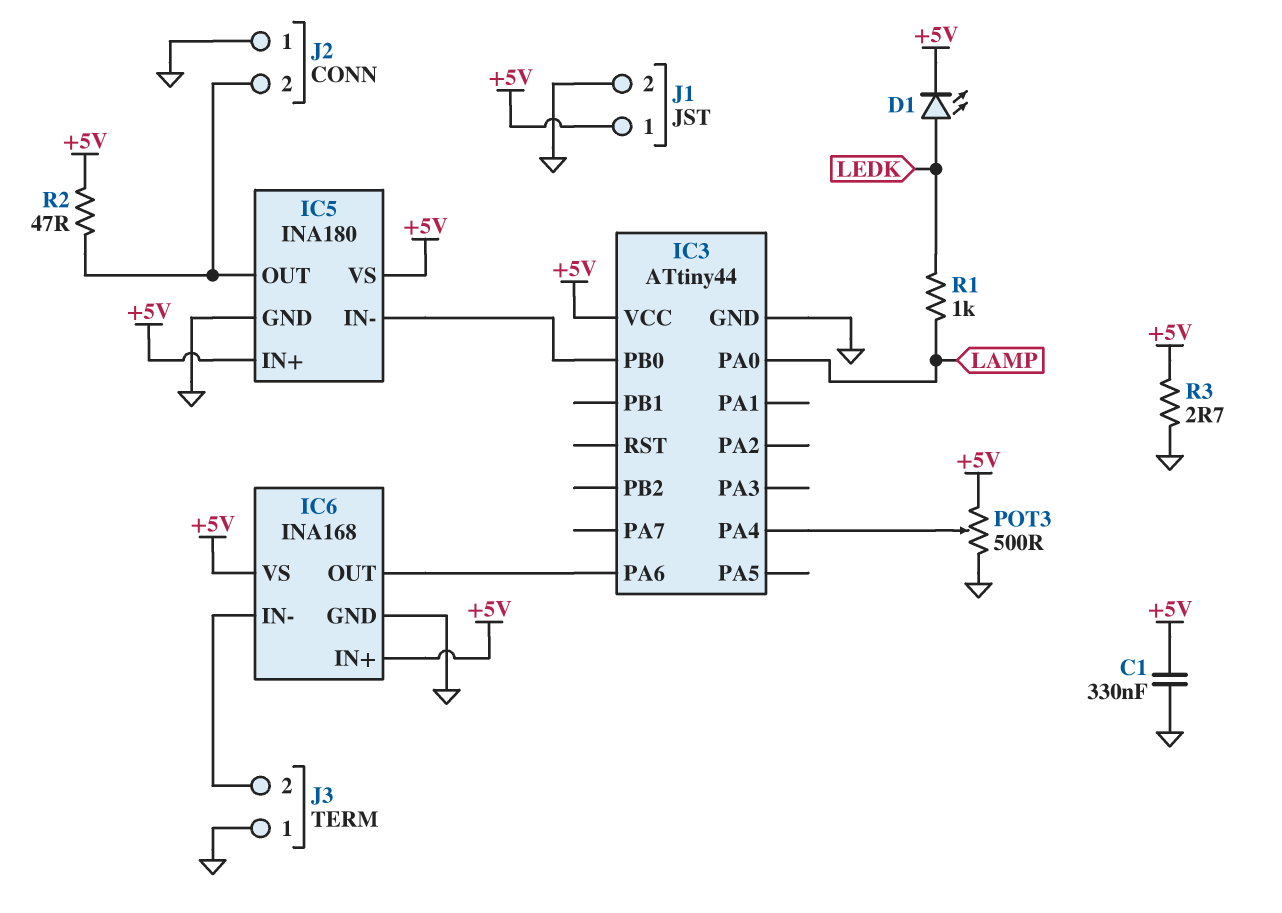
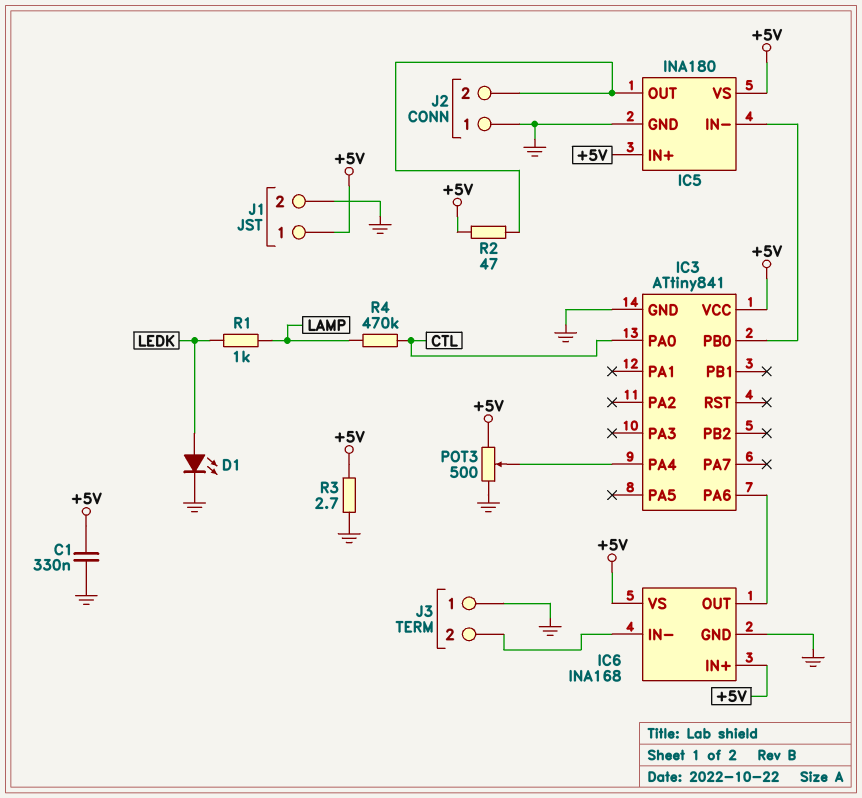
D1: LED (A LEDK, K +5V) -> LED (A LEDK, K GND)
IC3: ATtiny44 -> ATtiny841
IC3 pin PA0: LAMP -> CTL
R4: none -> 470k (CTL, LAMP)

